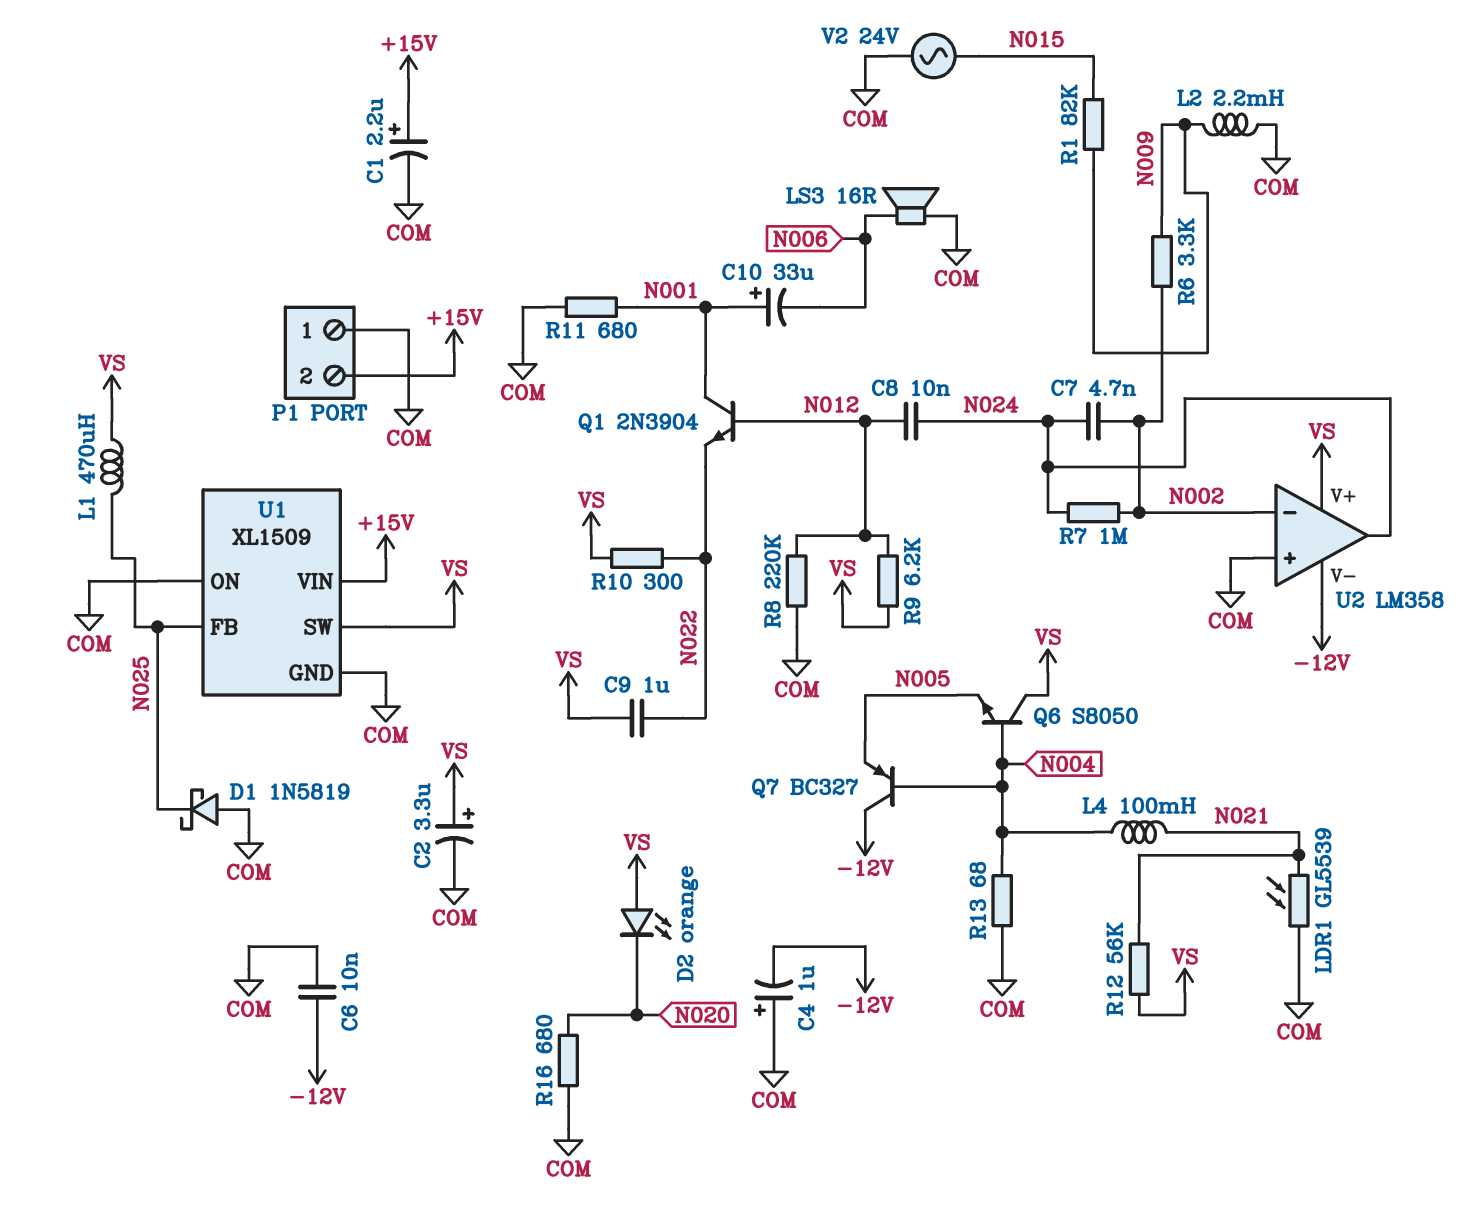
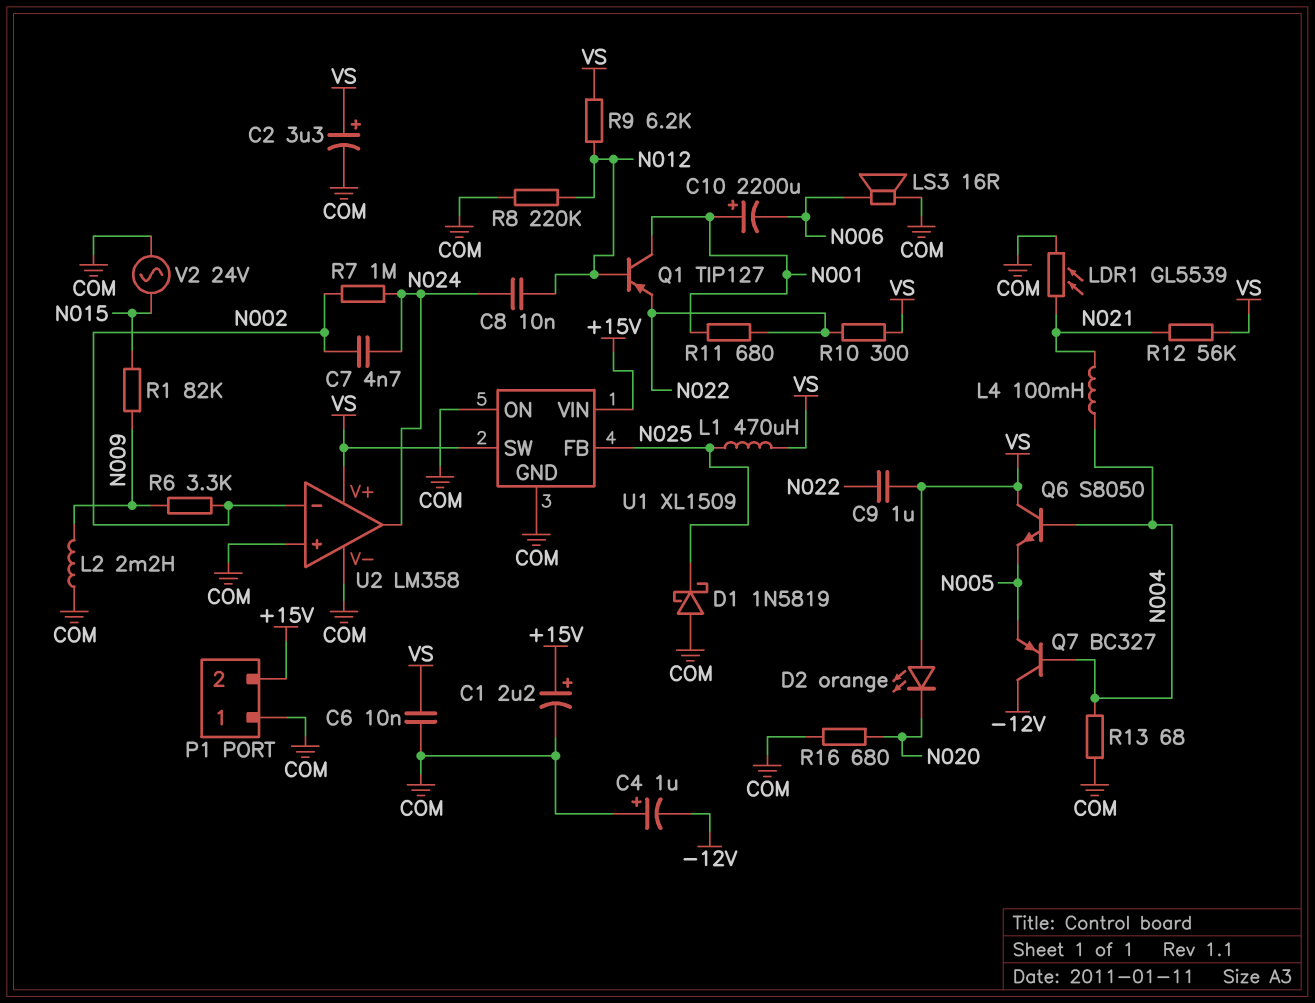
C6: 10nF (-12V, COM) -> 10nF (COM, VS)
C10: 33uF (plus N001, minus N006) -> 2200uF (plus N001, minus N006)
Q1: NPN 2N3904 (B N012, C N001, E N022) -> PNP TIP127 (B N012, C N001, E N022)
R11: 680 (COM, N001) -> 680 (N001, N022)
U2 pin V-: -12V -> COM

